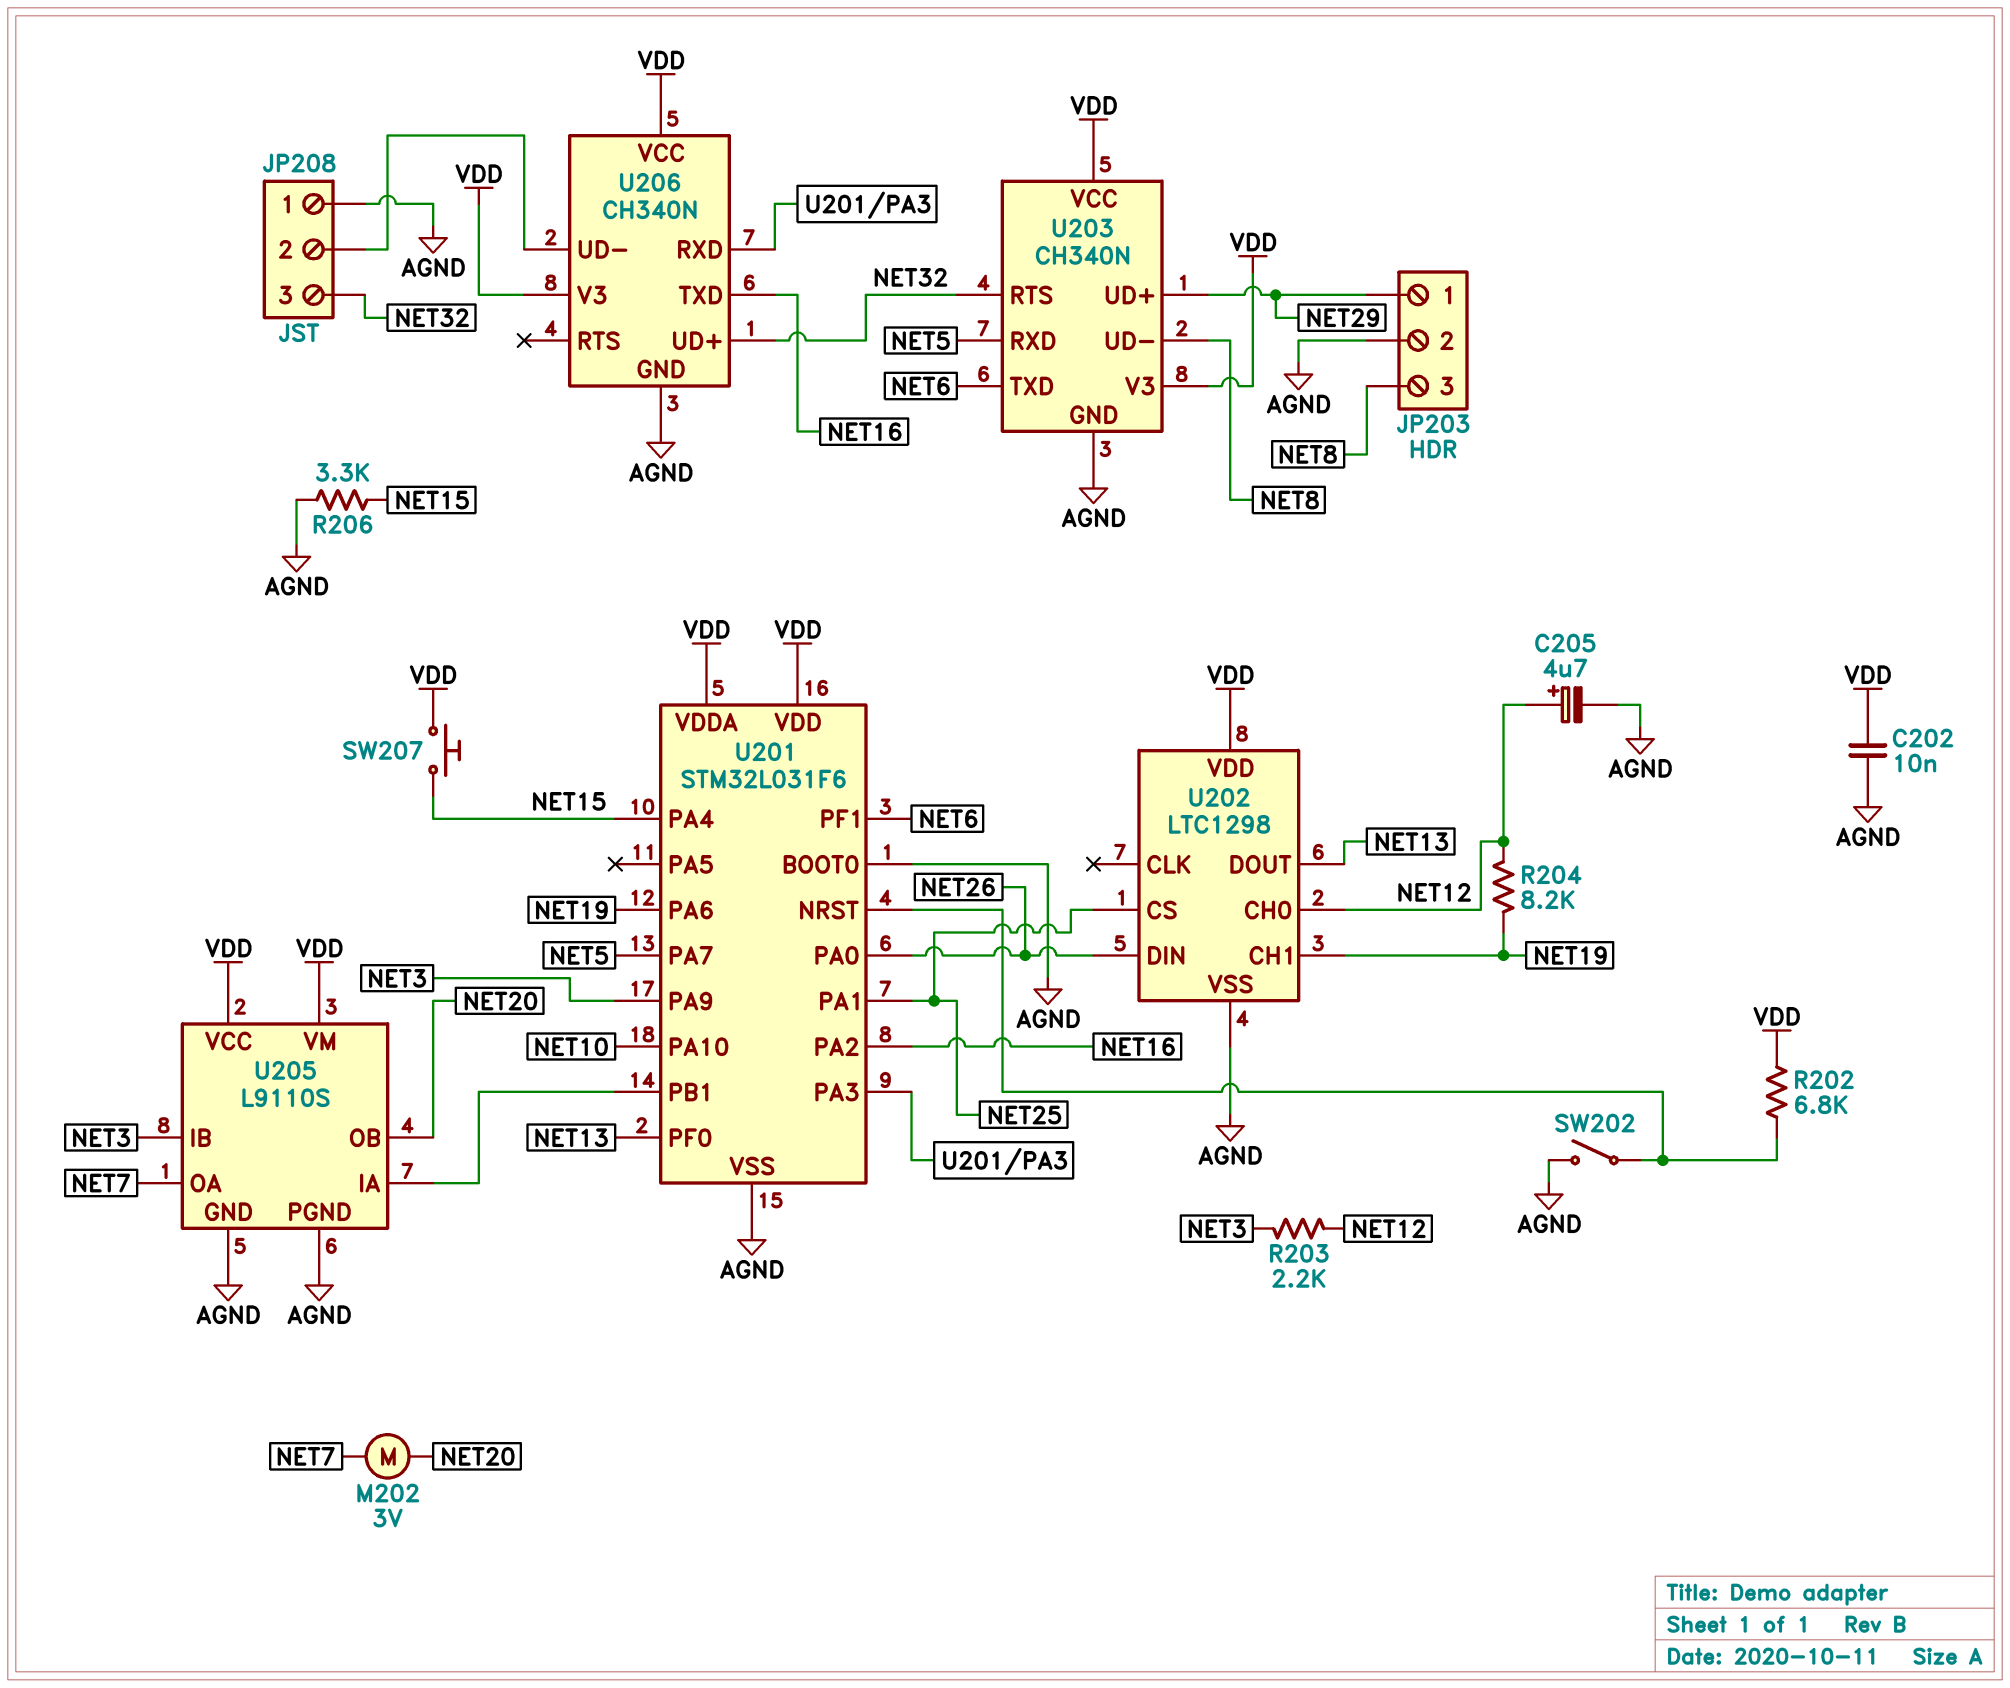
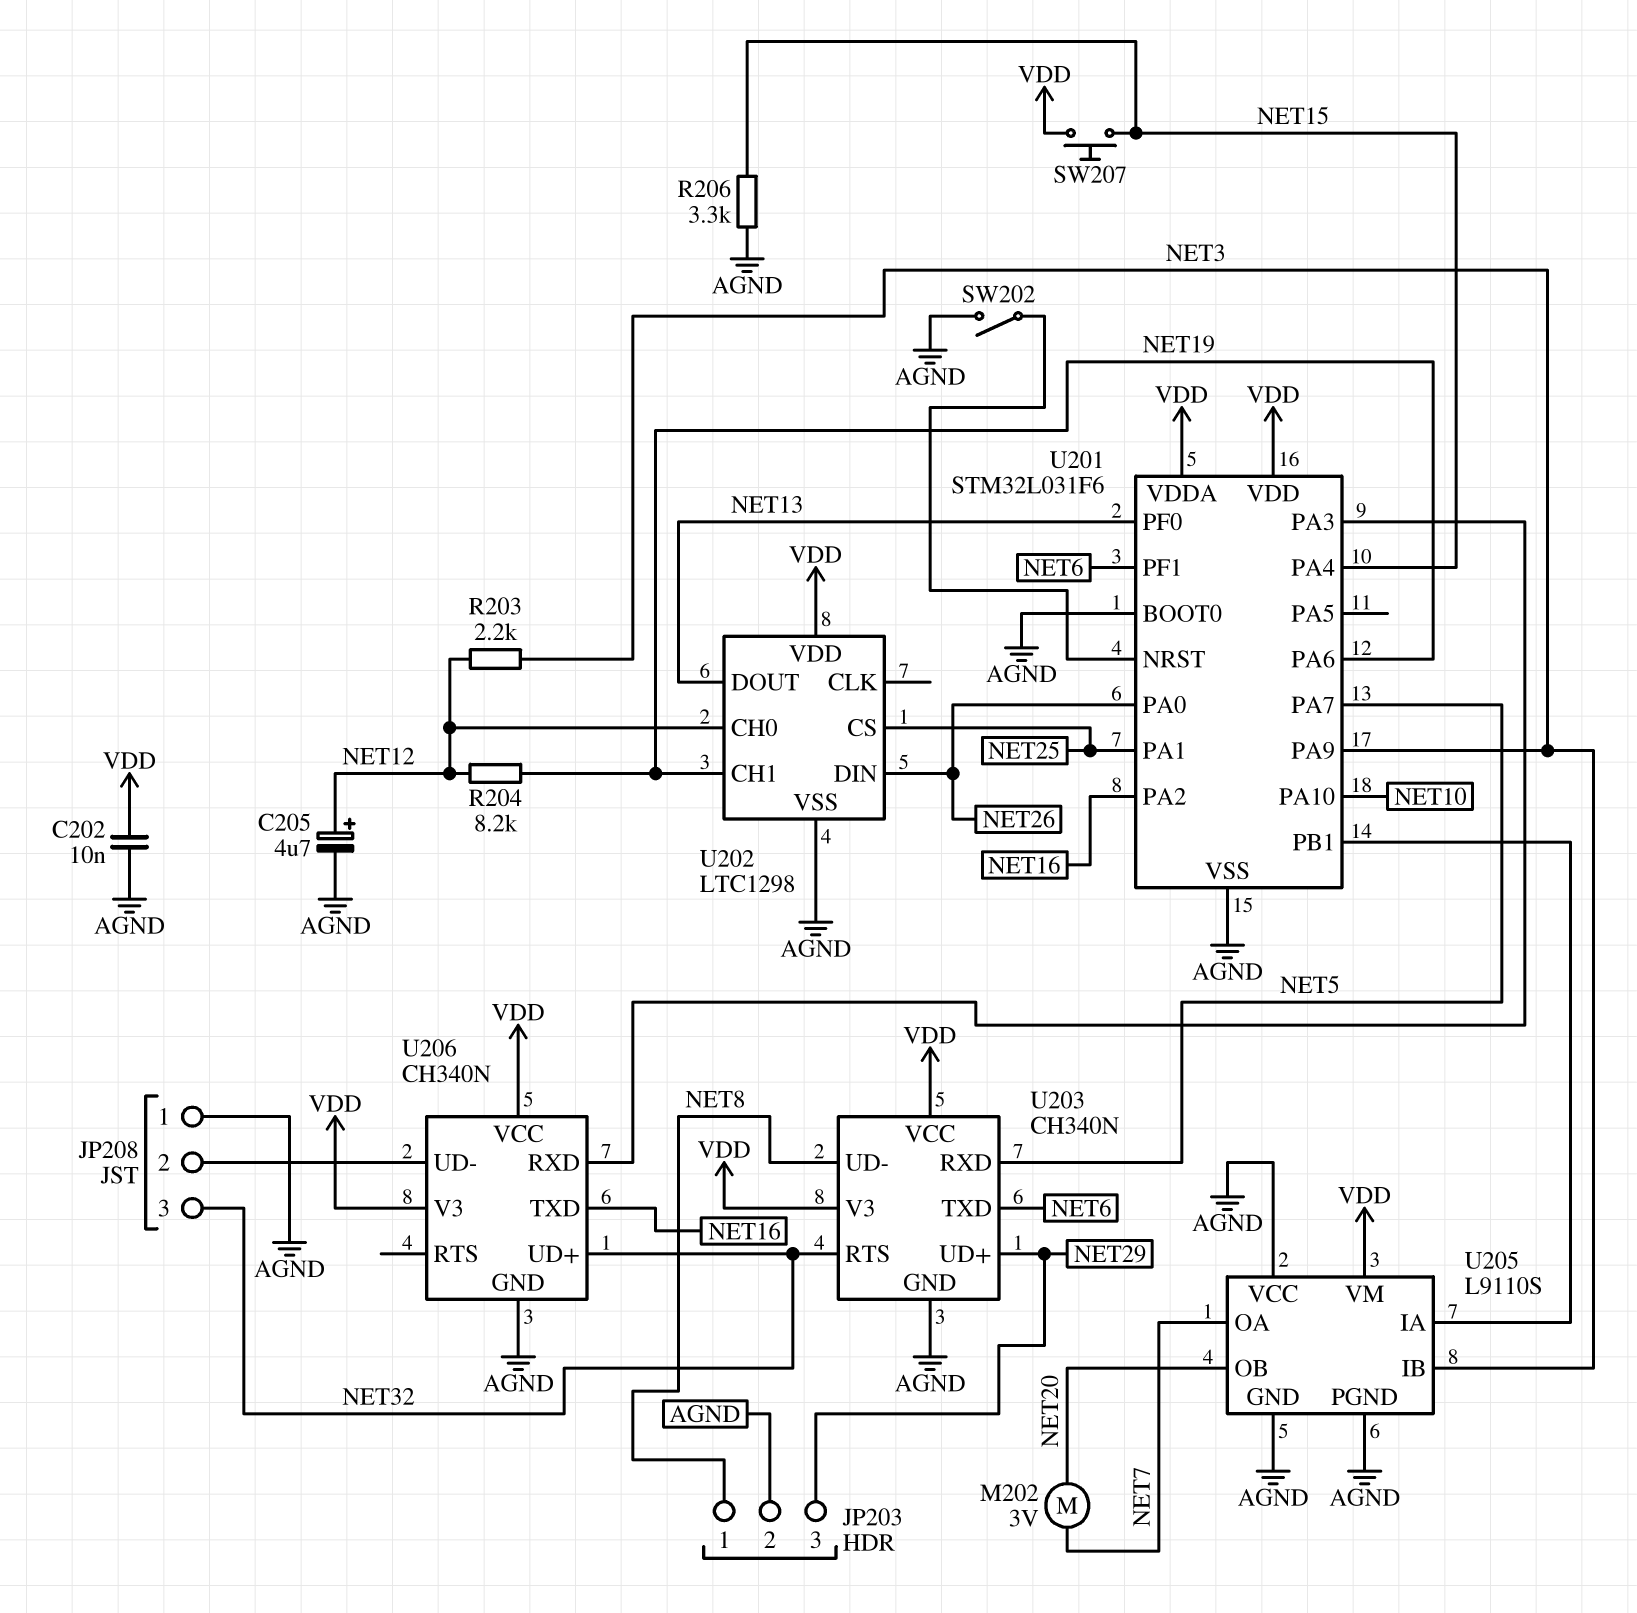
JP203 pin 1: NET29 -> NET8
JP203 pin 3: NET8 -> NET29
R202: 6.8k (U201/NRST, VDD) -> none
U205 pin VCC: VDD -> AGND

